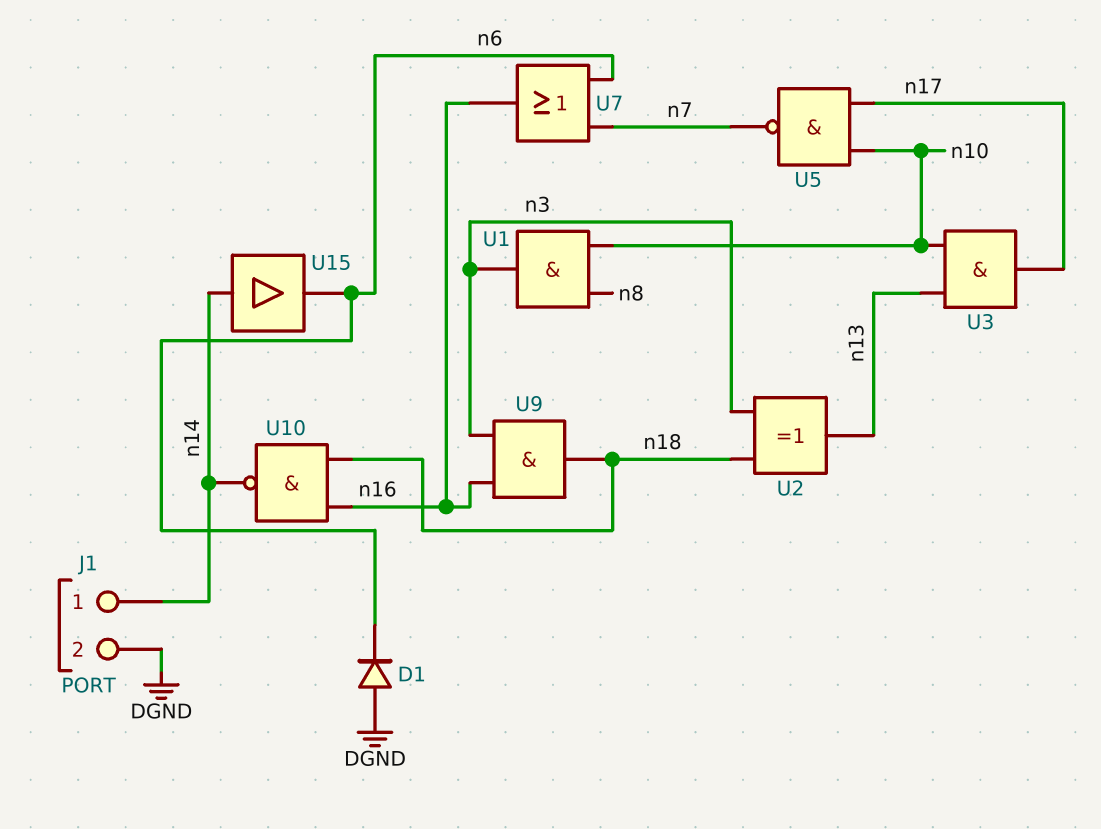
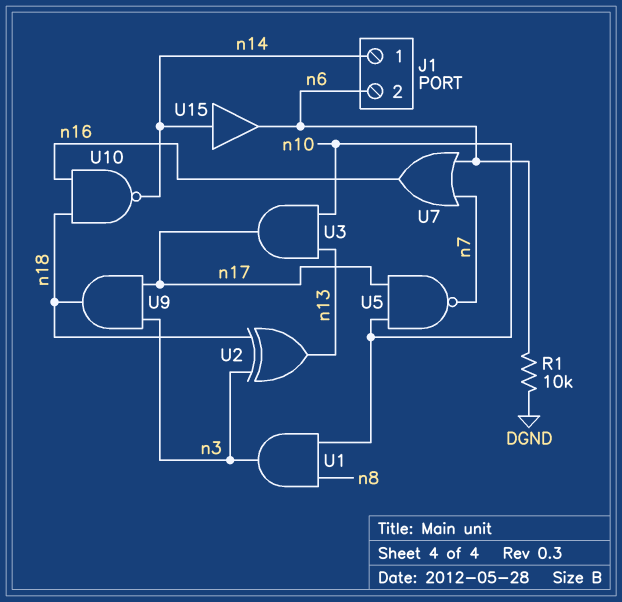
D1: diode (A DGND, K n6) -> none
J1 pin 2: DGND -> n6
R1: none -> 10k (DGND, n6)
U9: AND (in n3, in n16, out n18) -> AND (in n3, in n17, out n18)

